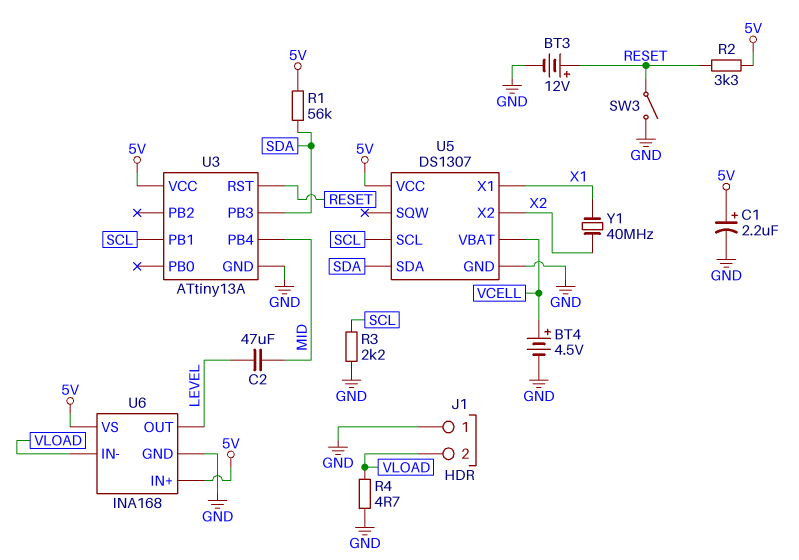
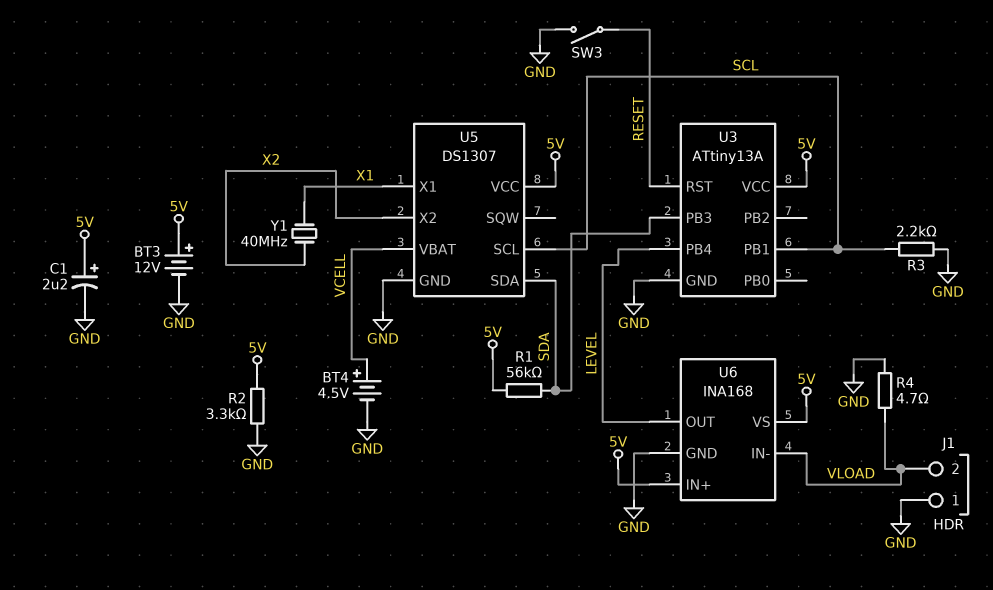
BT3: 12V (plus RESET, minus GND) -> 12V (plus 5V, minus GND)
C2: 47uF (LEVEL, MID) -> none
R2: 3.3k (5V, RESET) -> 3.3k (5V, GND)
U3 pin PB4: MID -> LEVEL

